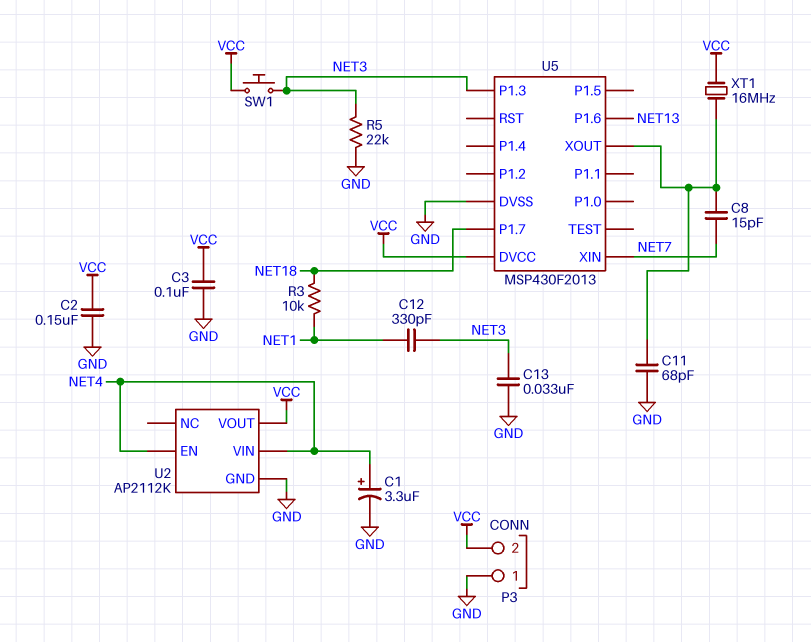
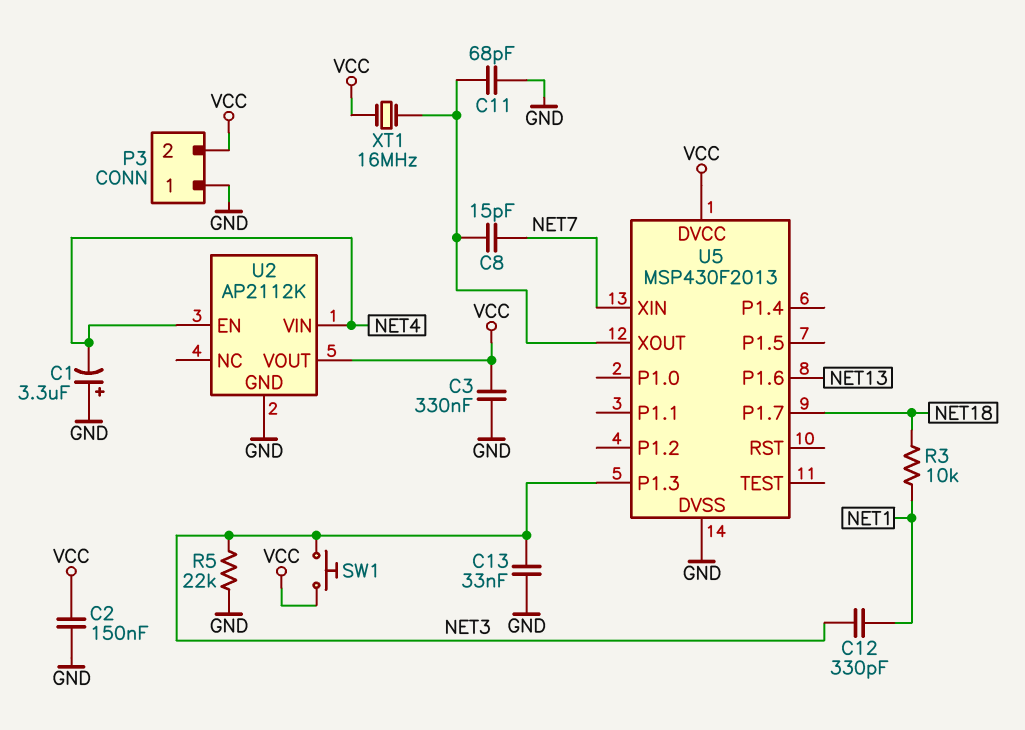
C1: 3.3uF (plus NET4, minus GND) -> 3.3uF (plus GND, minus NET4)
C3: 100nF (GND, VCC) -> 330nF (GND, VCC)

